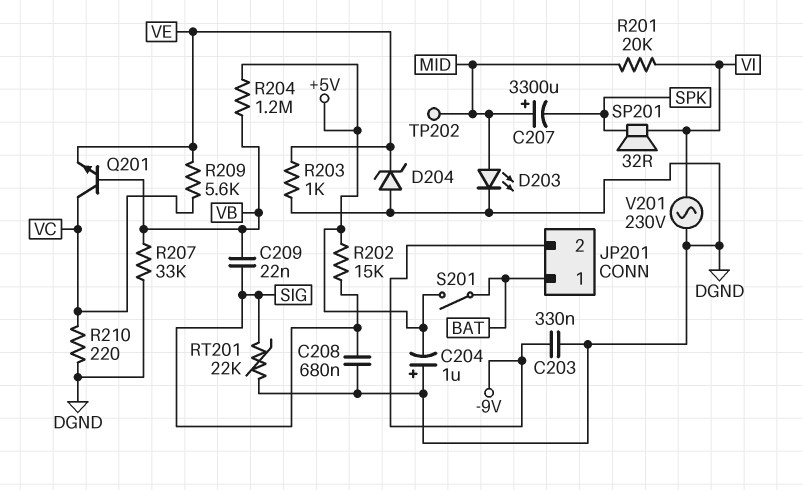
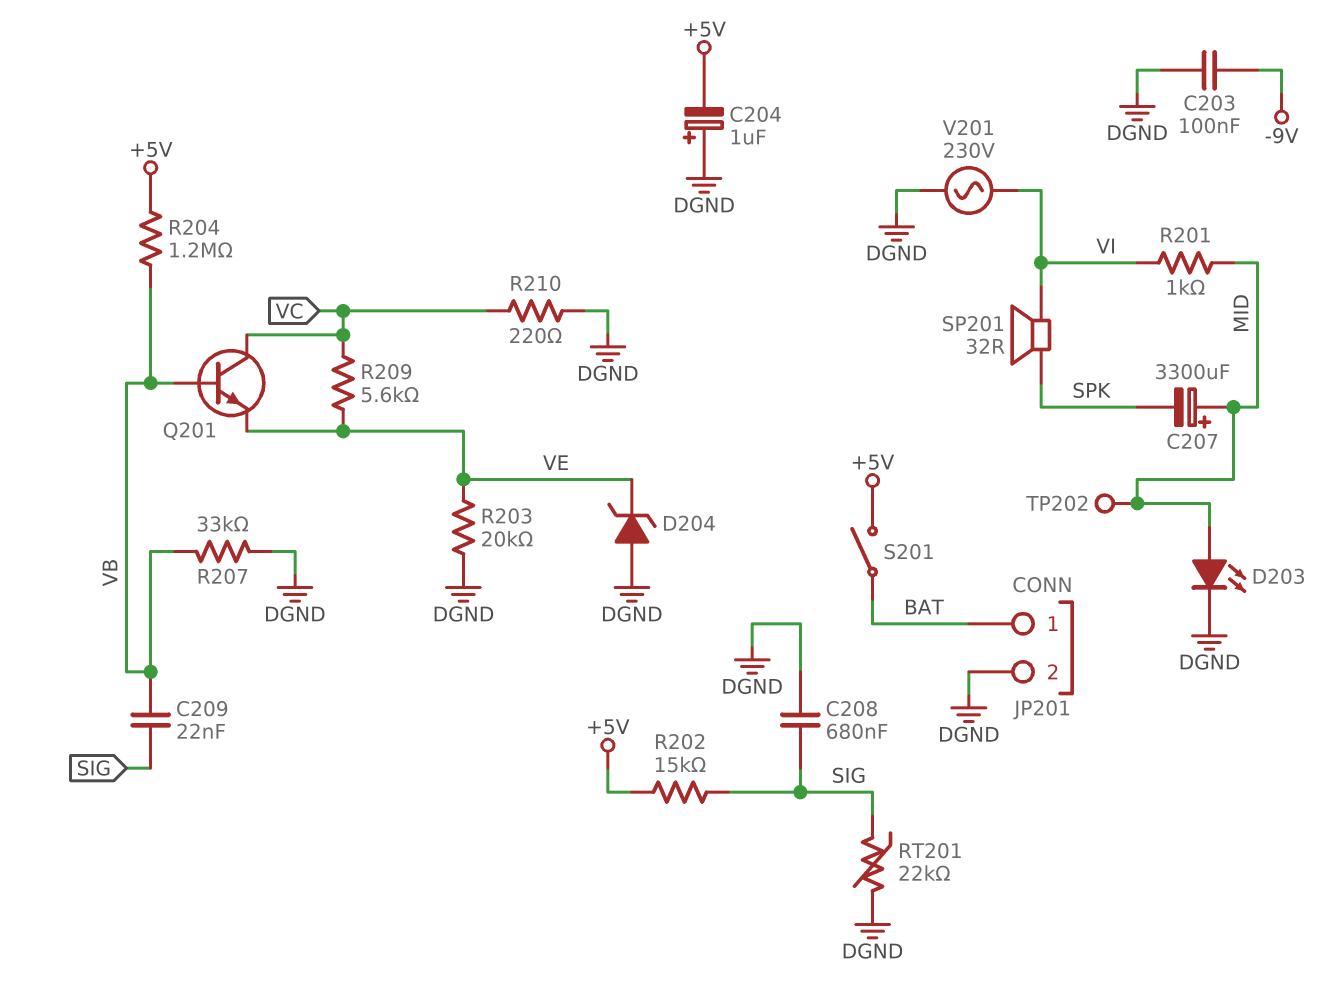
C203: 330nF (-9V, DGND) -> 100nF (-9V, DGND)
JP201 pin 2: -9V -> DGND
R201: 20k (MID, VI) -> 1k (MID, VI)
R203: 1k (DGND, VE) -> 20k (DGND, VE)

